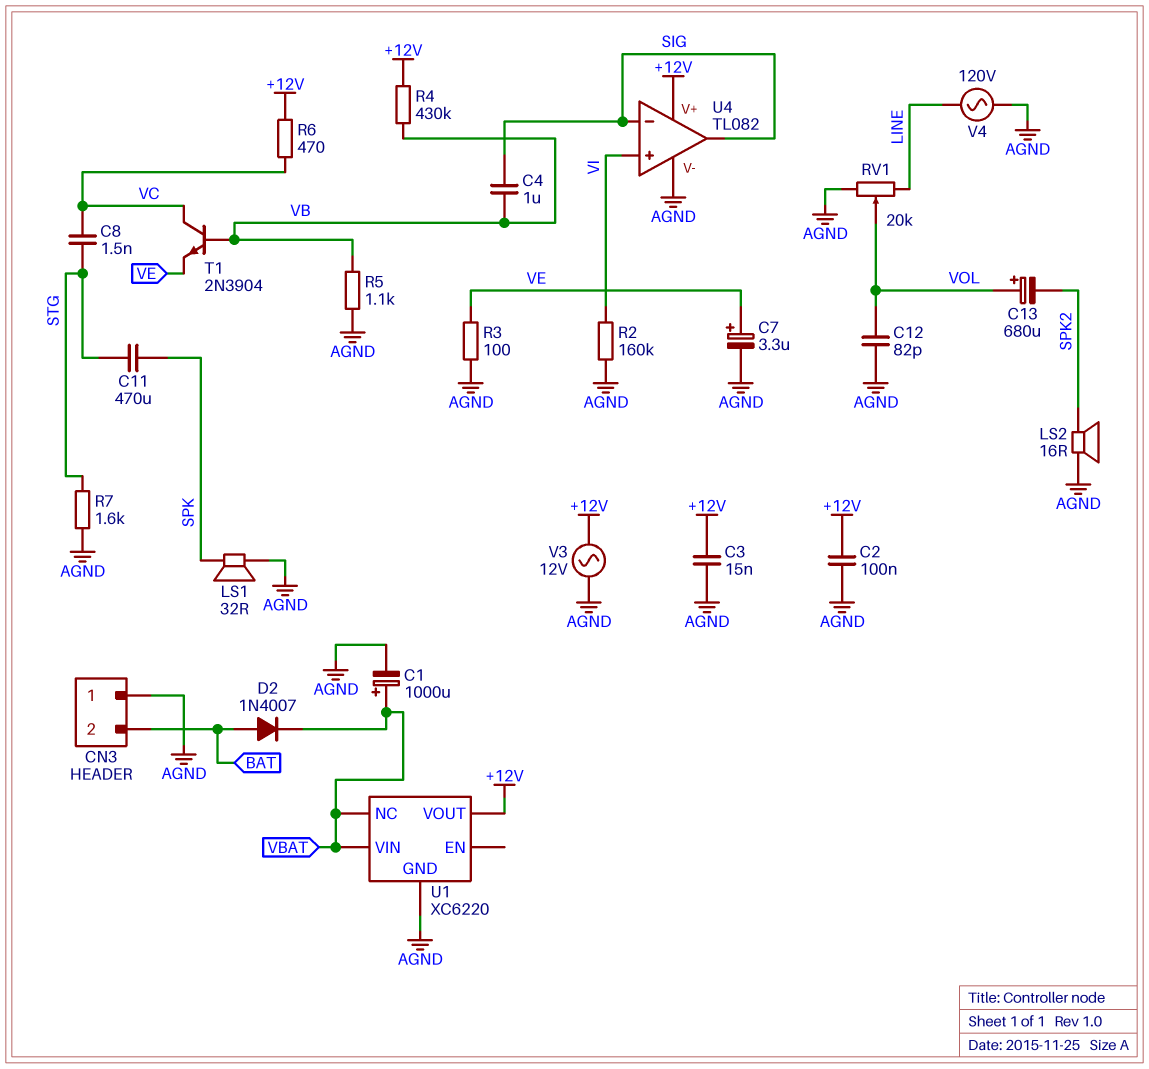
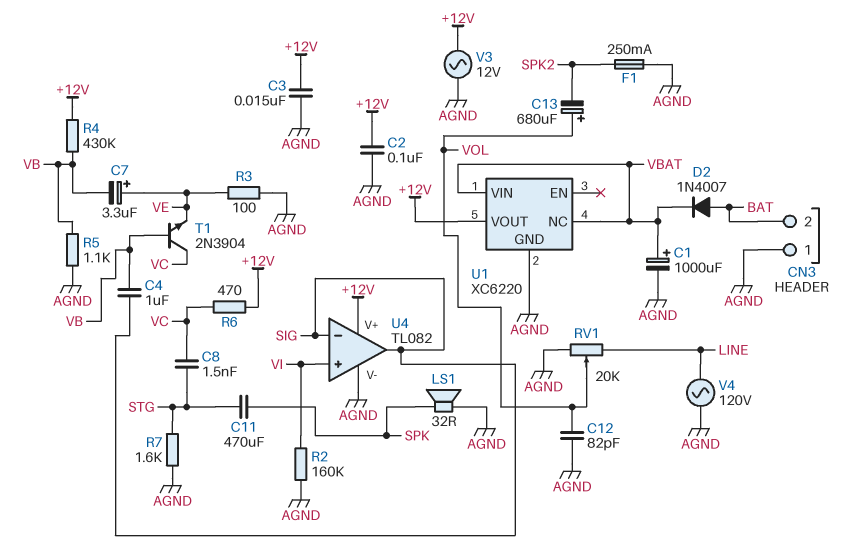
C7: 3.3uF (plus VE, minus AGND) -> 3.3uF (plus VE, minus VB)
F1: none -> 250mA (AGND, SPK2)
LS2: speaker 16R (AGND, SPK2) -> none

